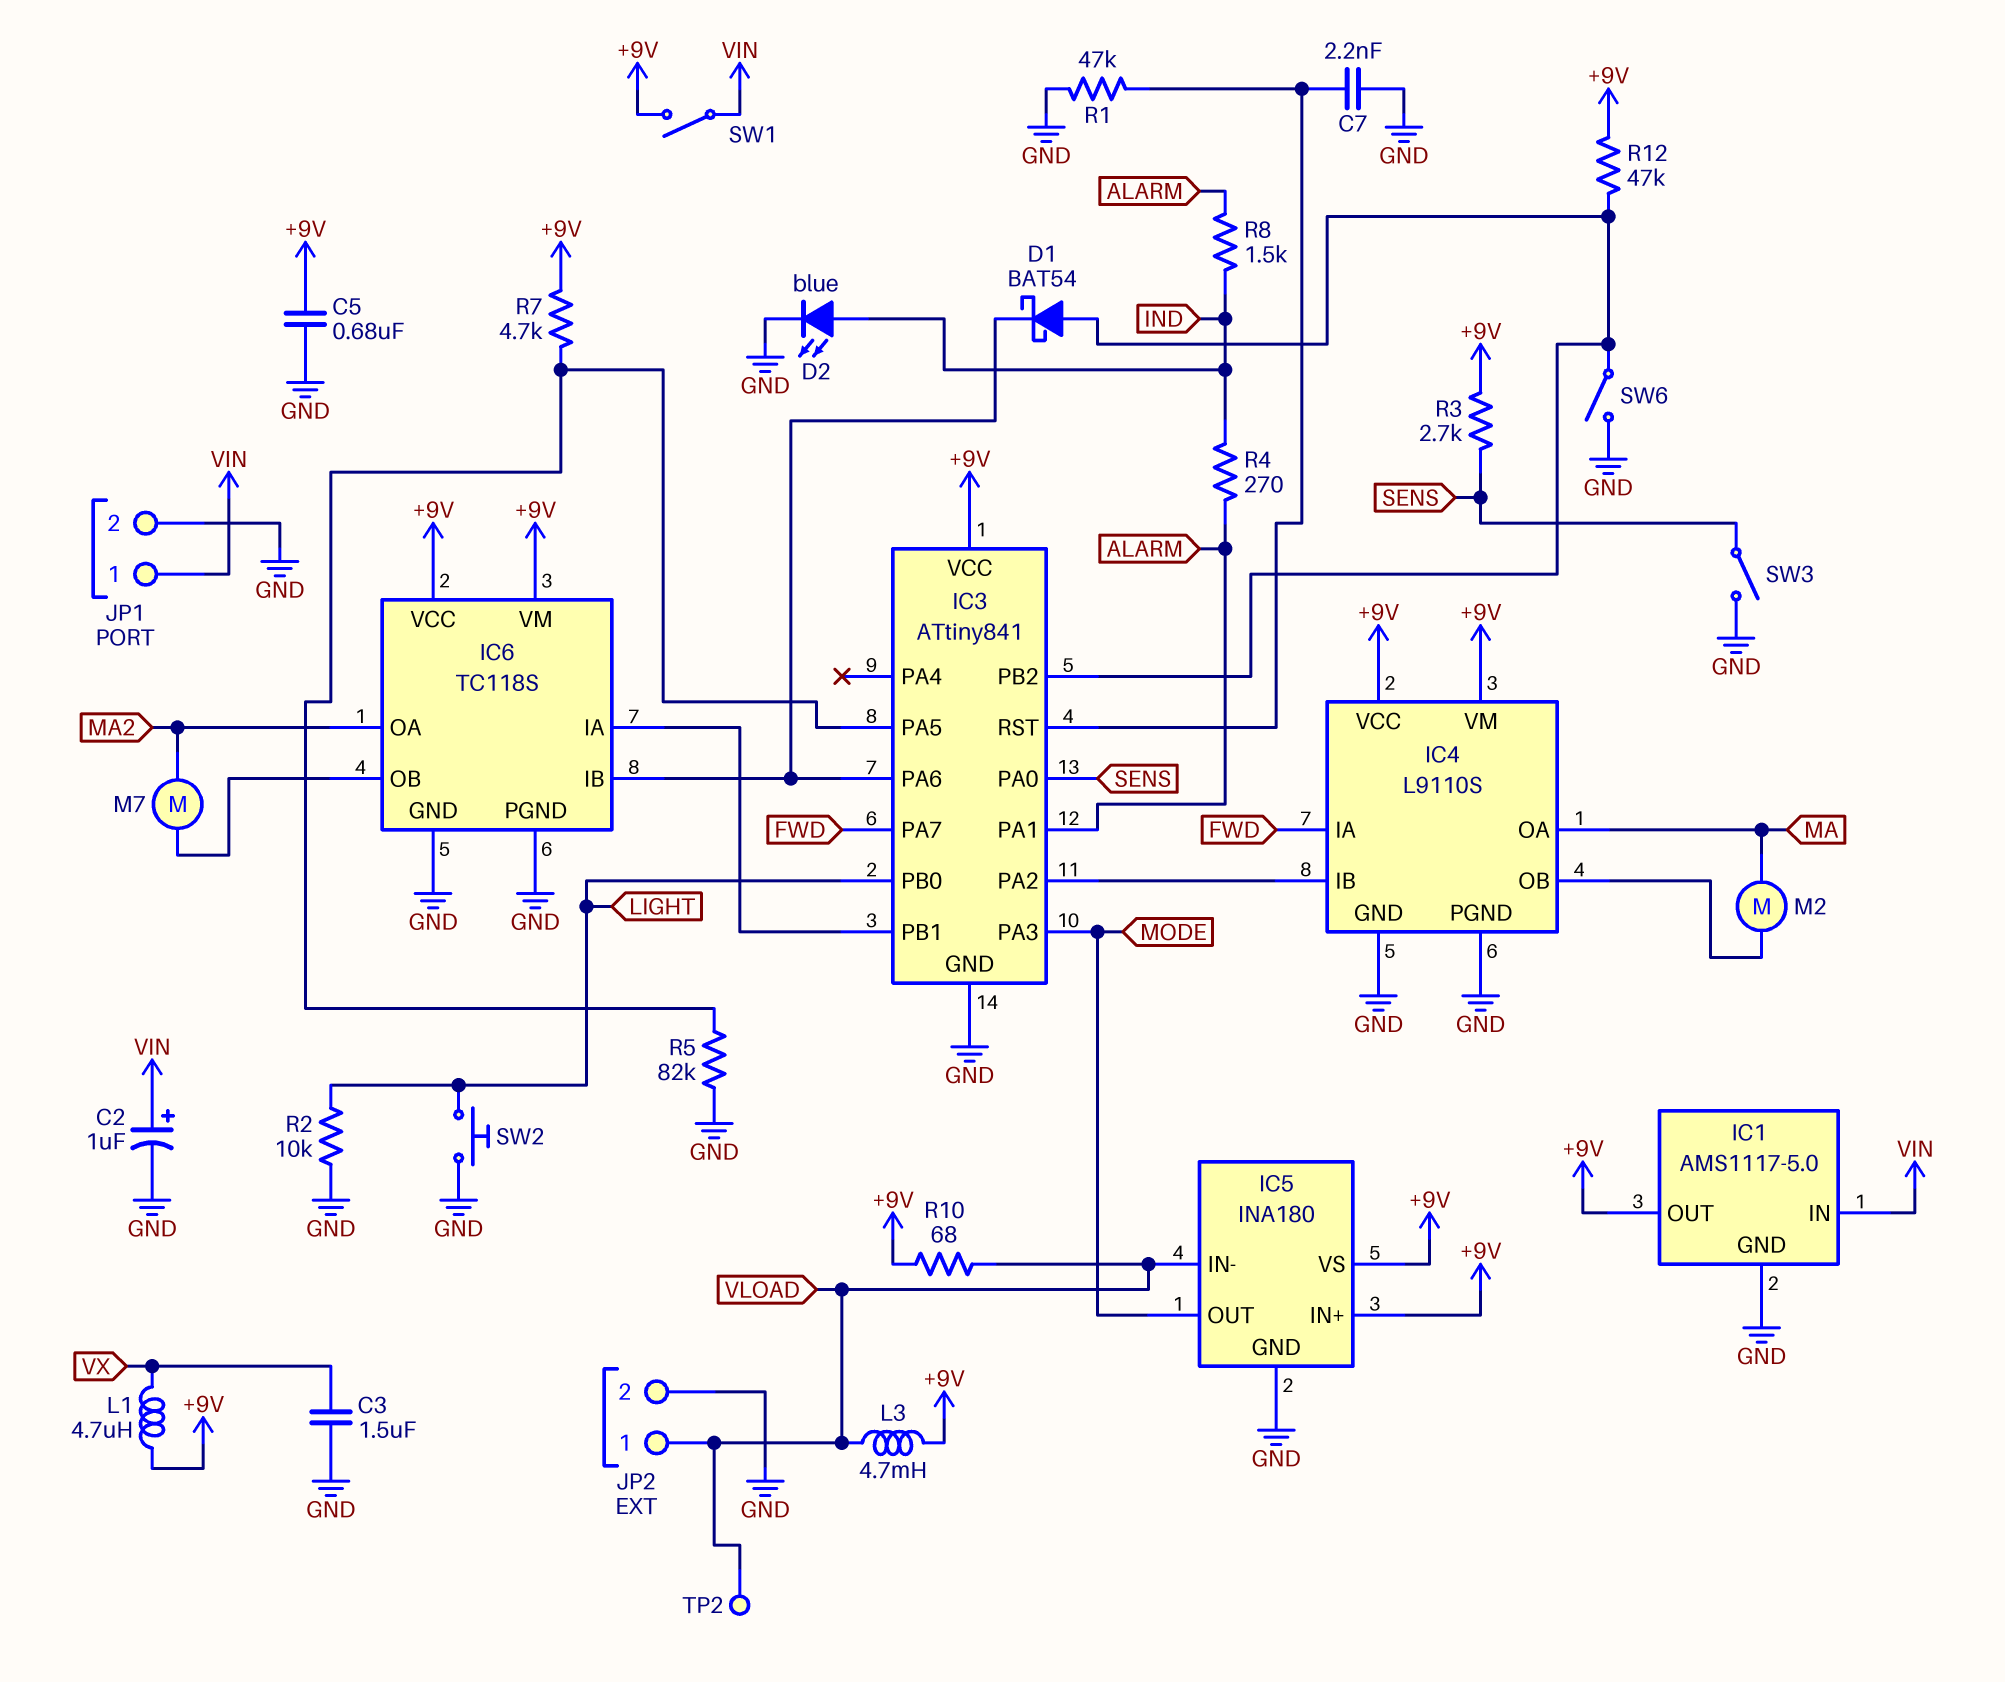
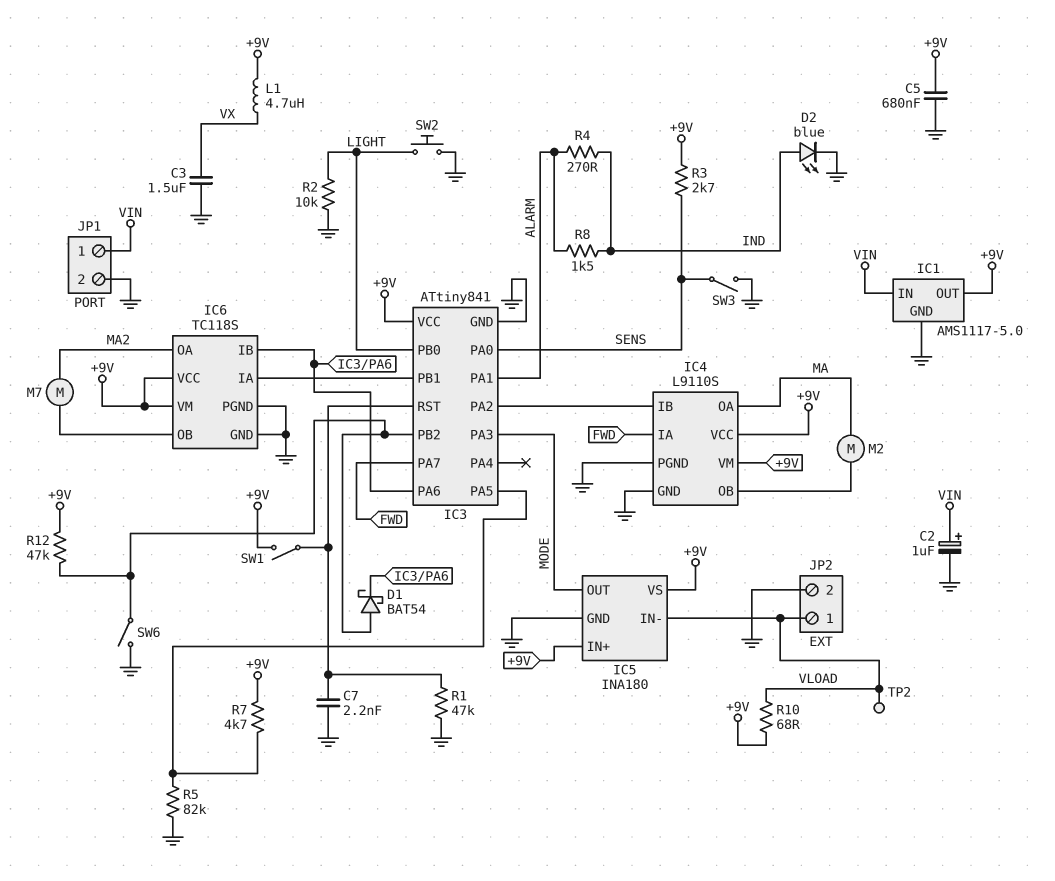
L3: 4.7mH (+9V, VLOAD) -> none
SW1: switch (+9V, VIN) -> switch (+9V, IC3/RST)

